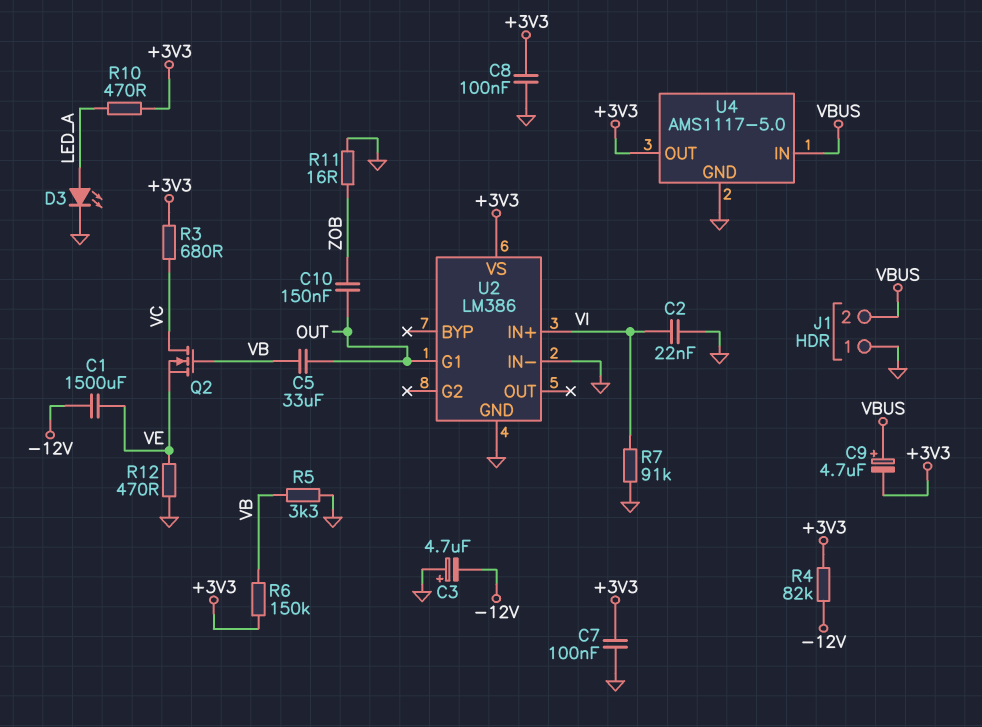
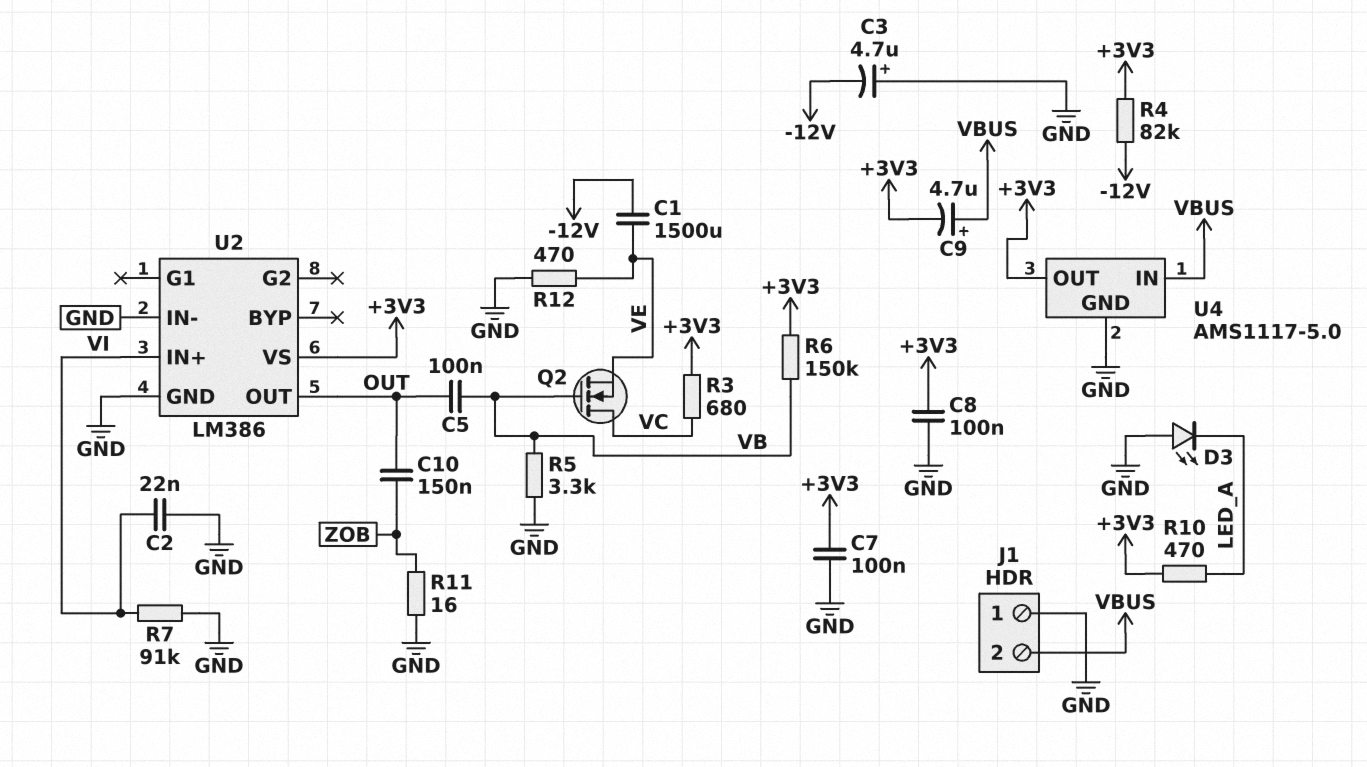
C5: 33uF (OUT, VB) -> 100nF (OUT, VB)
D3: LED (A LED_A, K GND) -> LED (A GND, K LED_A)
U2 pin G1: OUT -> none
U2 pin OUT: none -> OUT

